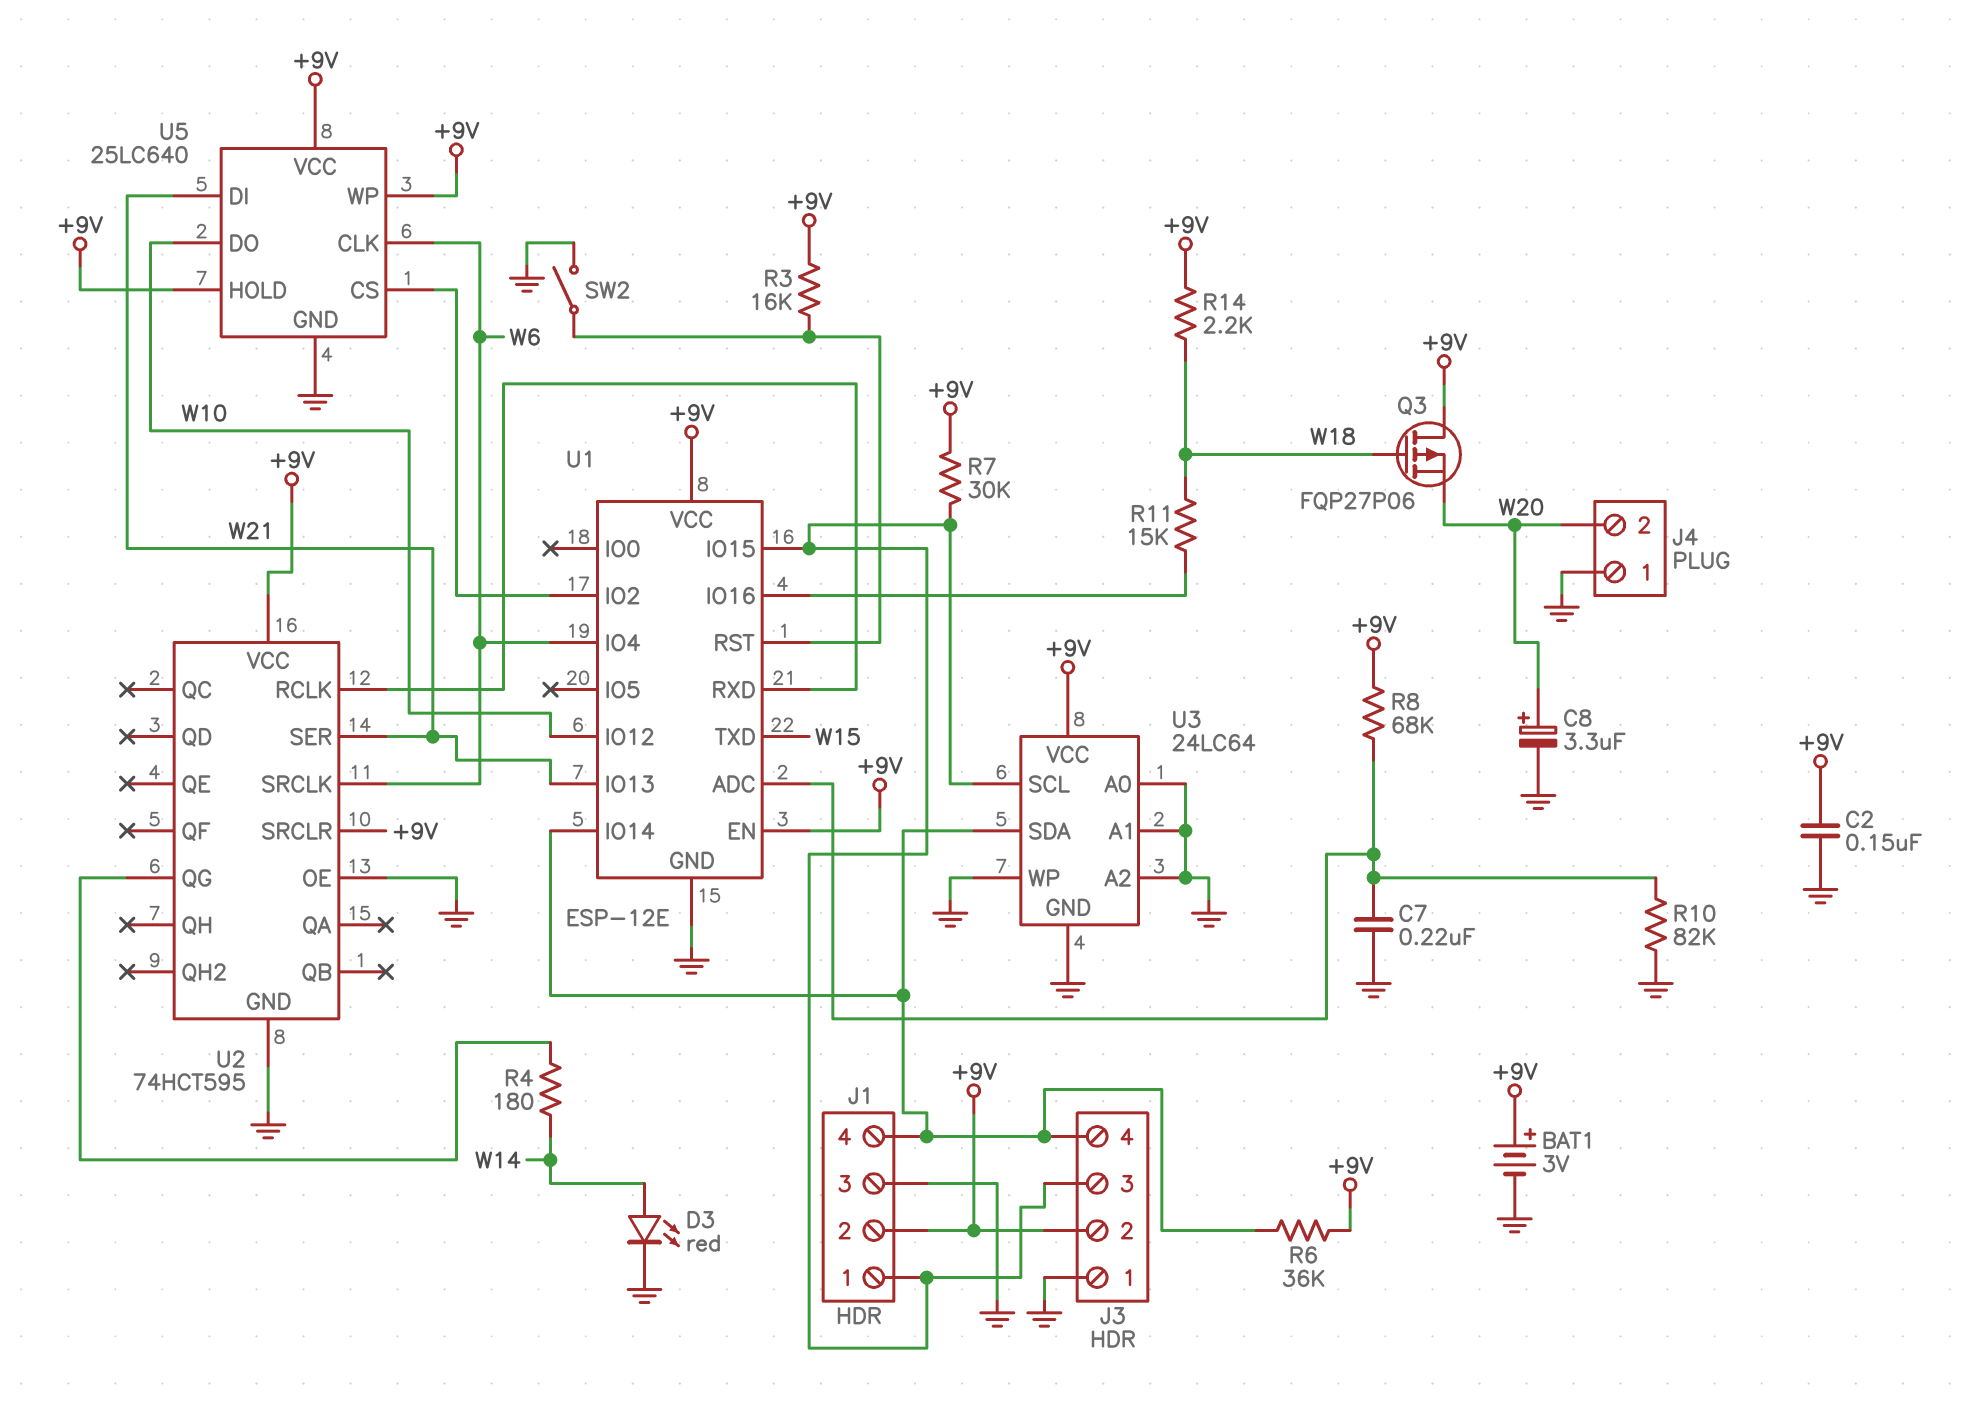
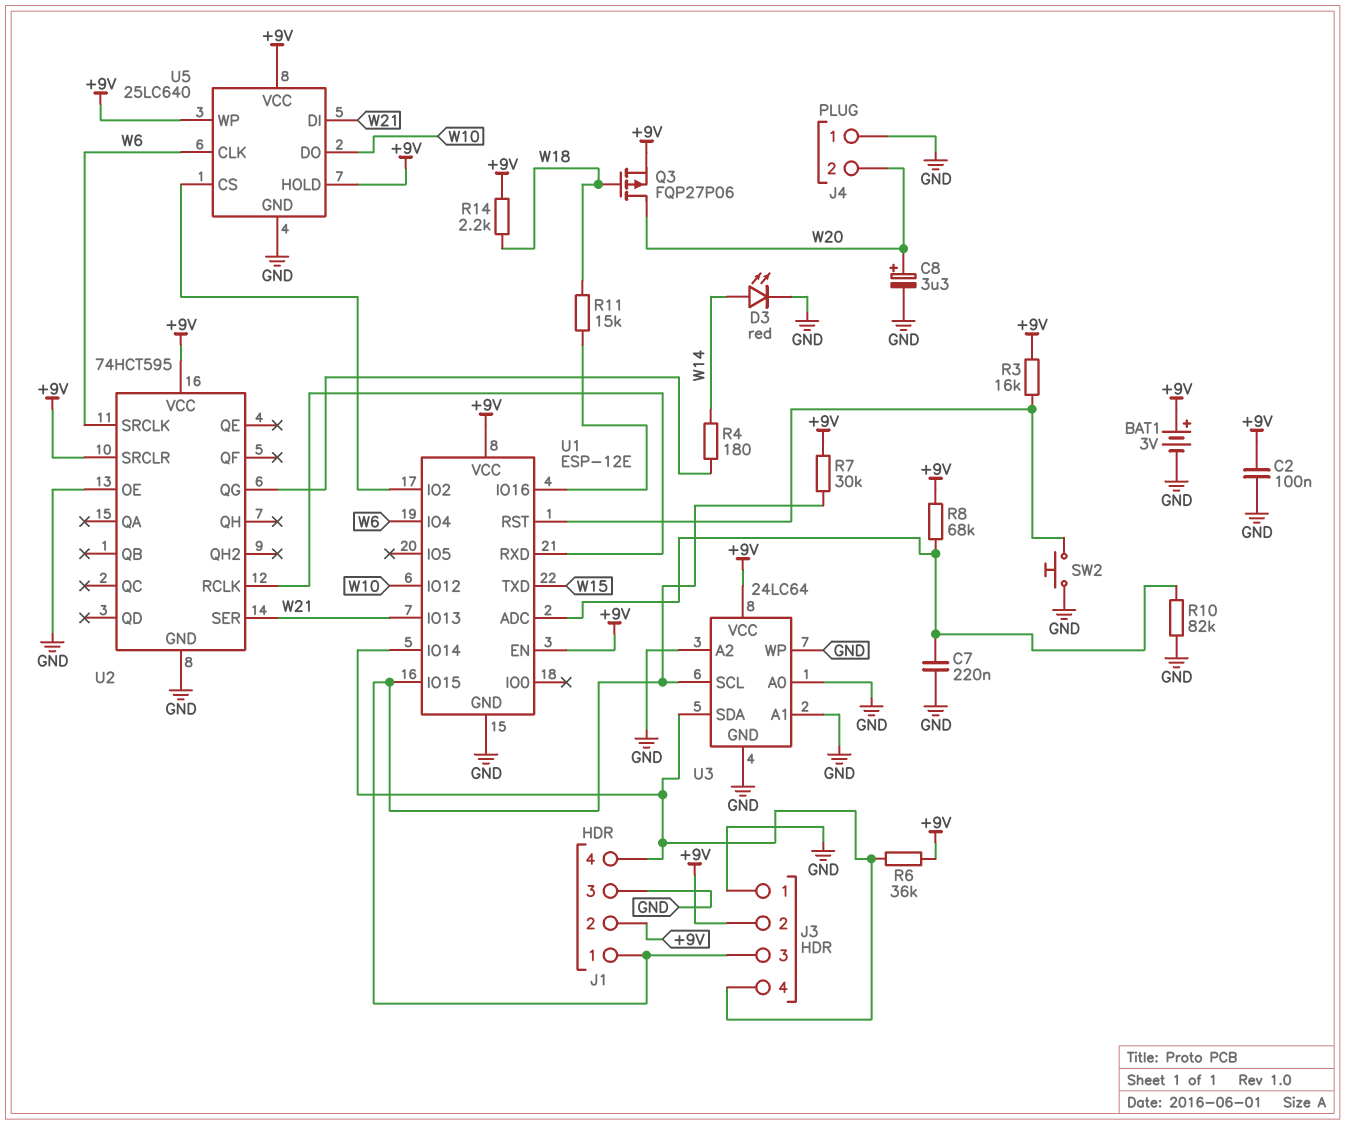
C2: 150nF (+9V, GND) -> 100nF (+9V, GND)
Q3: PMOS FQP27P06 (G W18, D +9V, S W20) -> PMOS FQP27P06 (G W18, D W20, S +9V)
SW2: switch (GND, U1/RST) -> button (GND, U1/RST)

